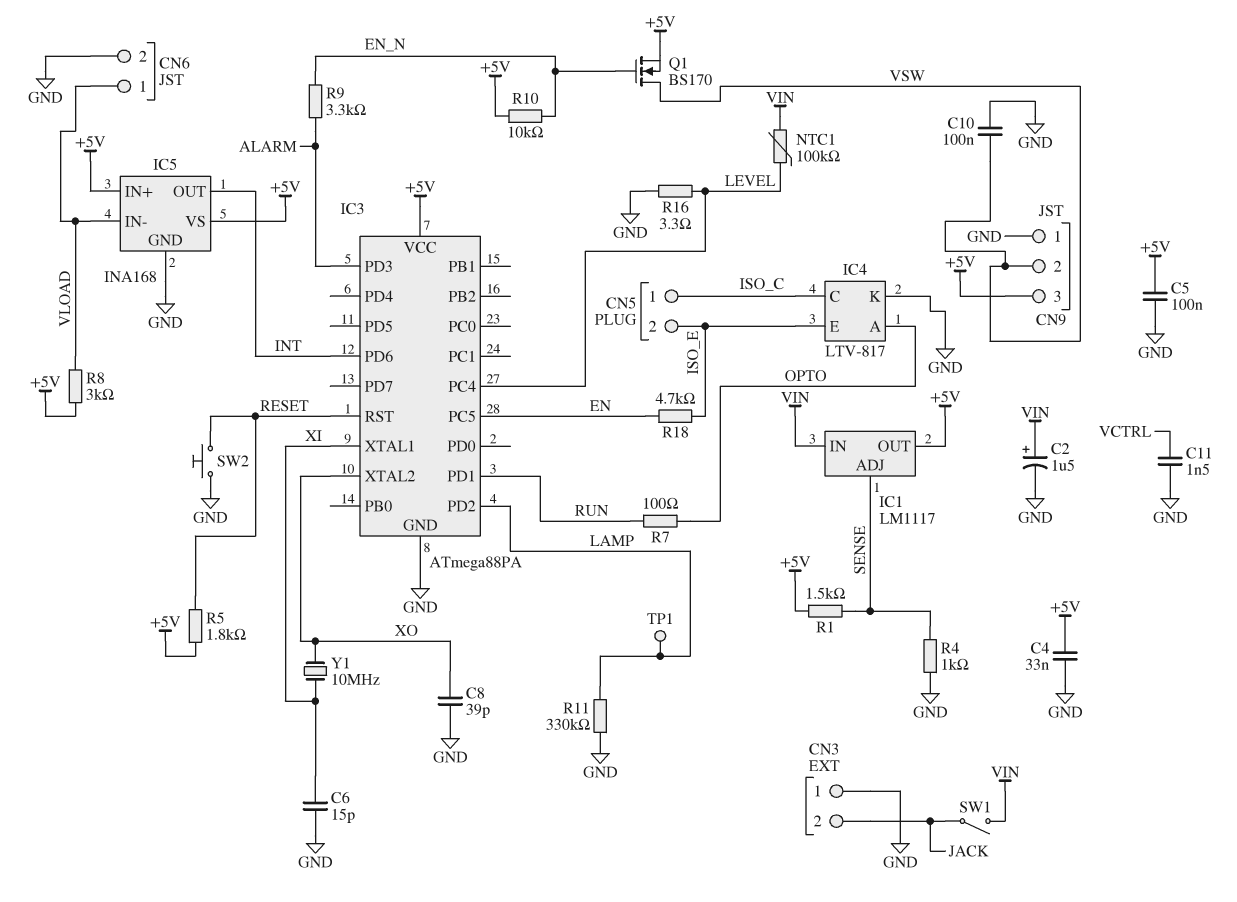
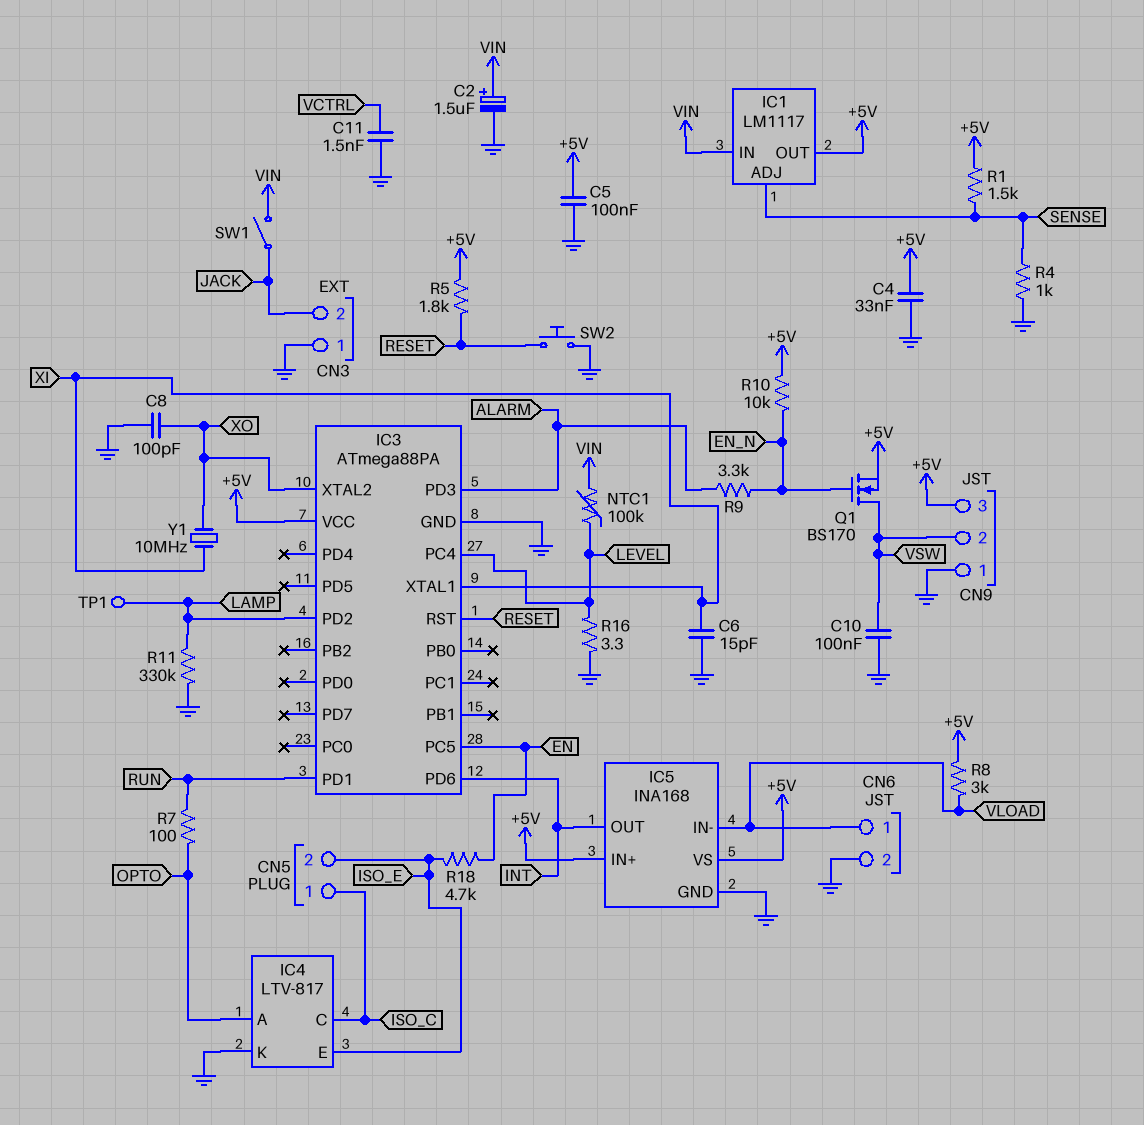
C8: 39pF (GND, XO) -> 100pF (GND, XO)

